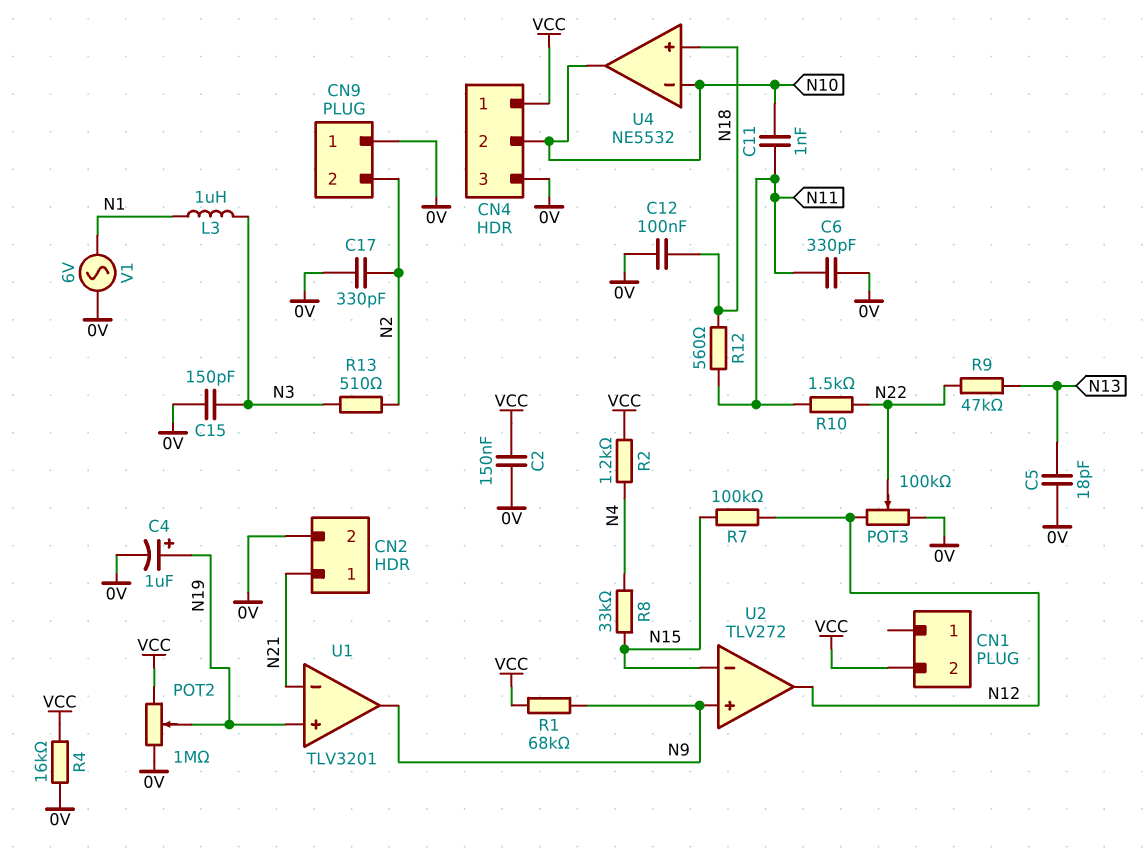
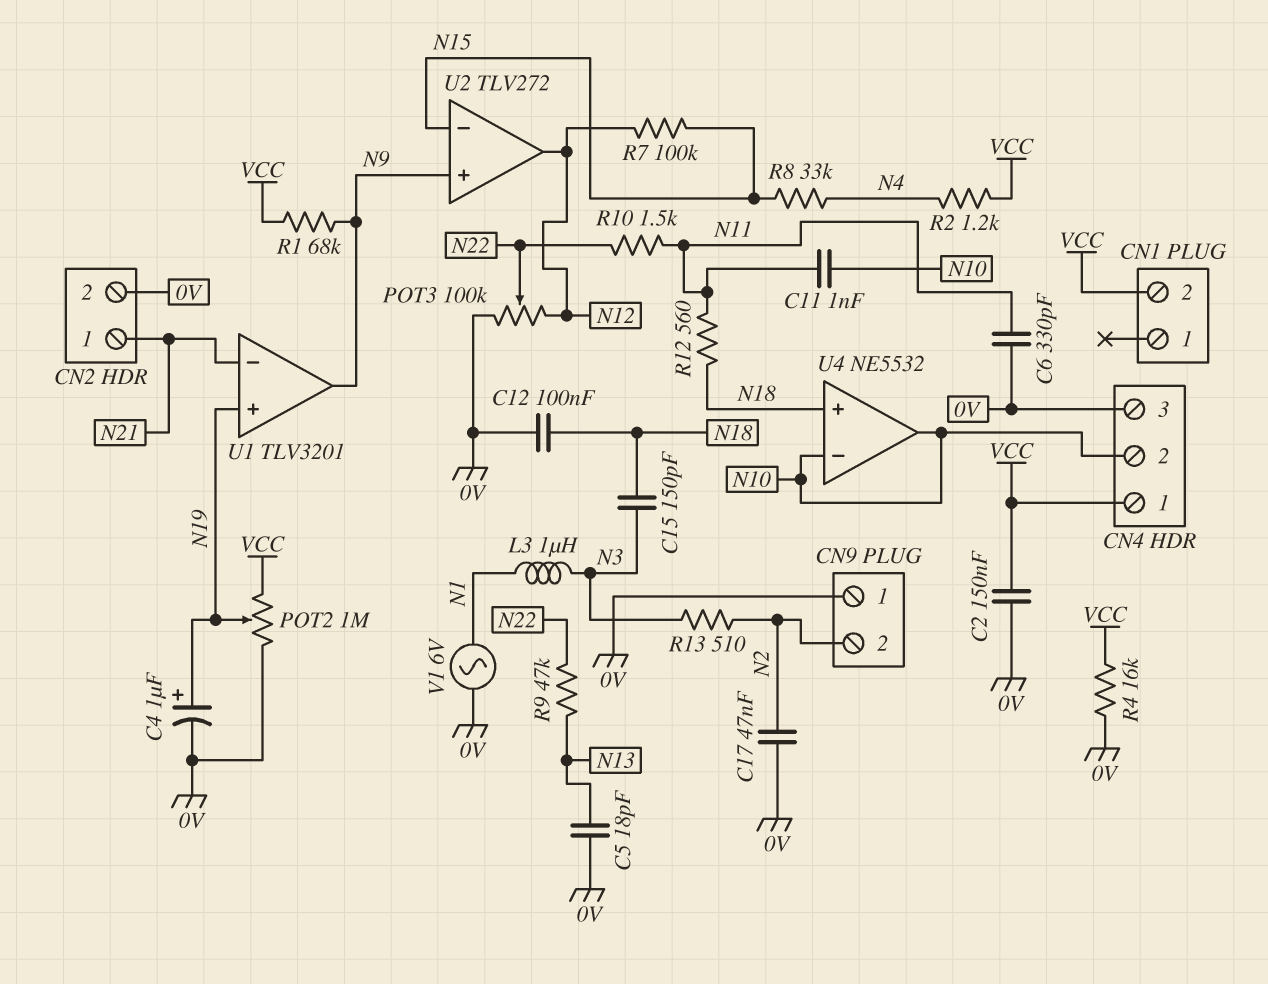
C15: 150pF (0V, N3) -> 150pF (N3, N18)
C17: 330pF (0V, N2) -> 47nF (0V, N2)

